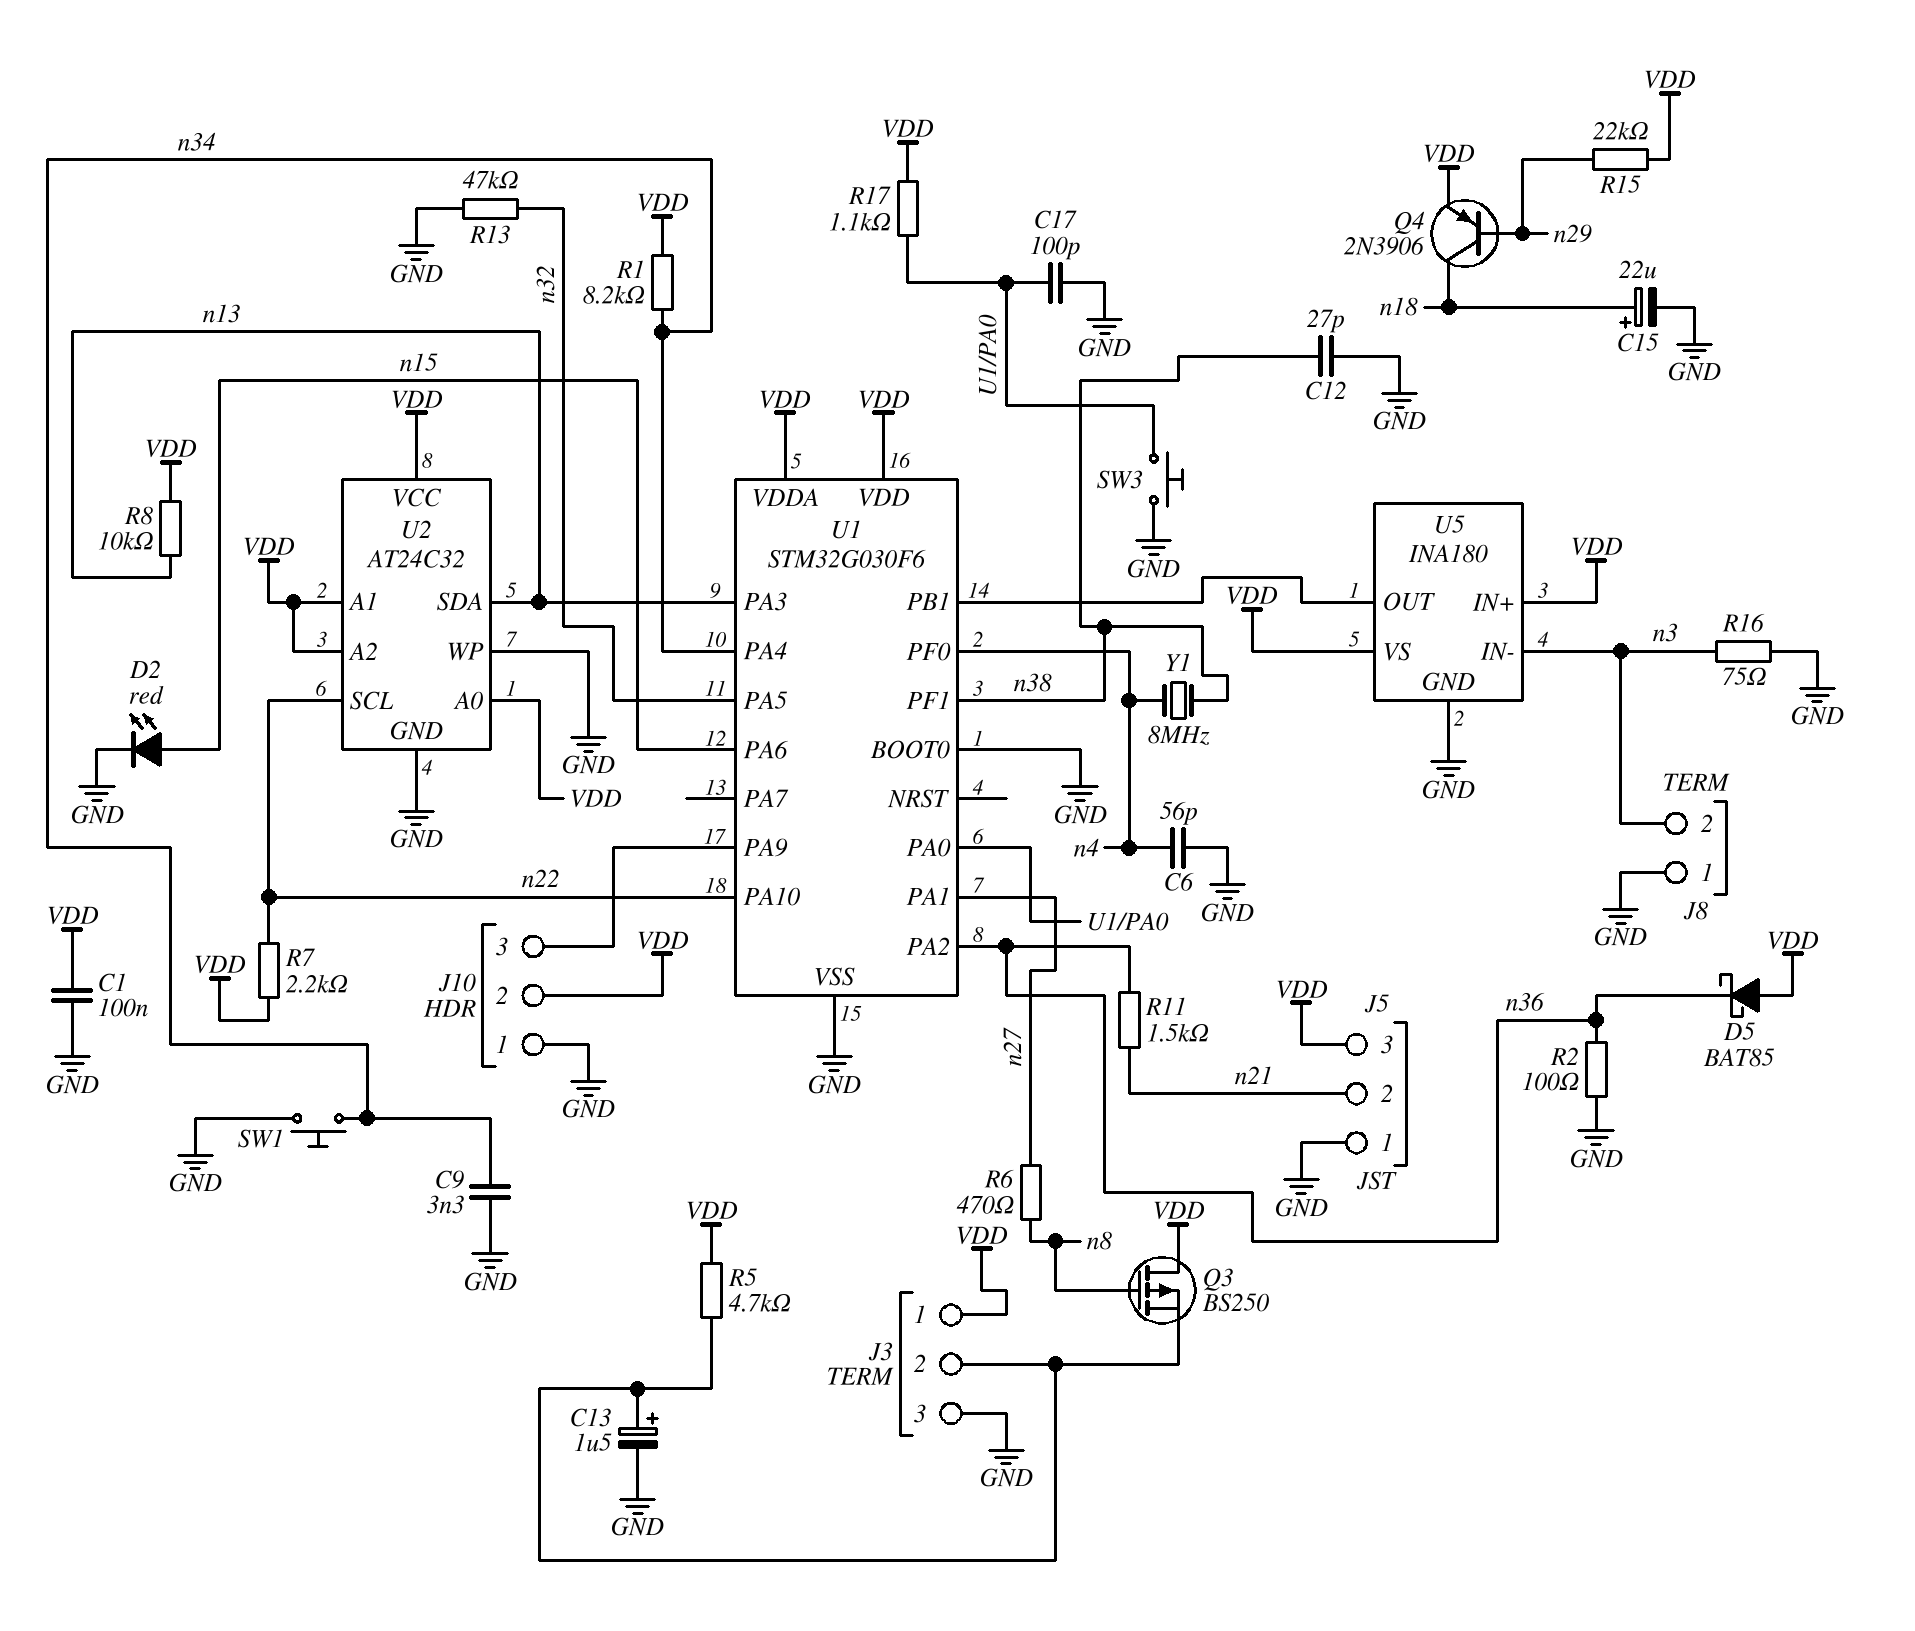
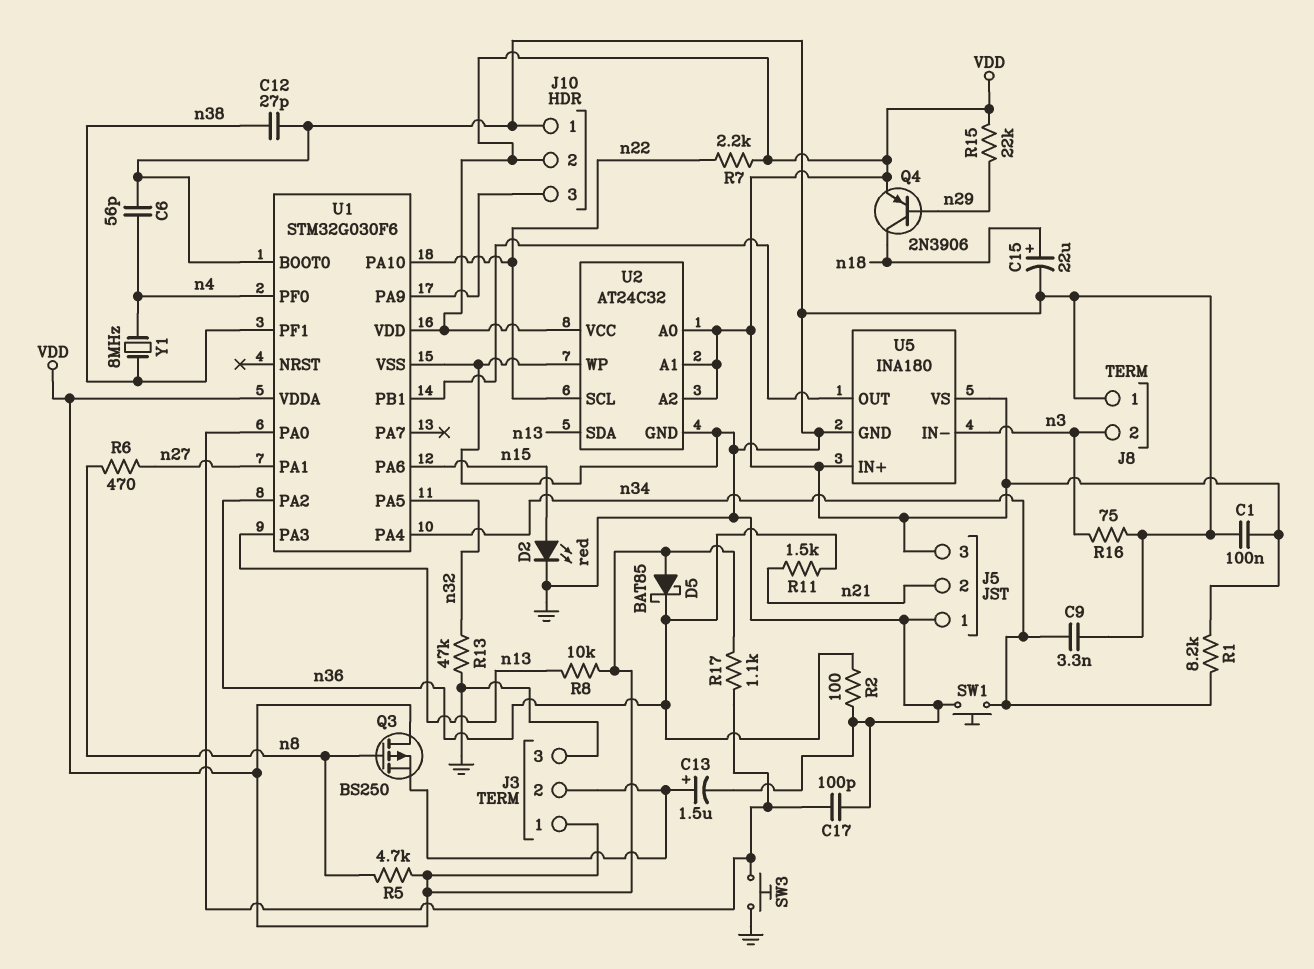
R5: 4.7k (J3/2, VDD) -> 4.7k (VDD, n8)

